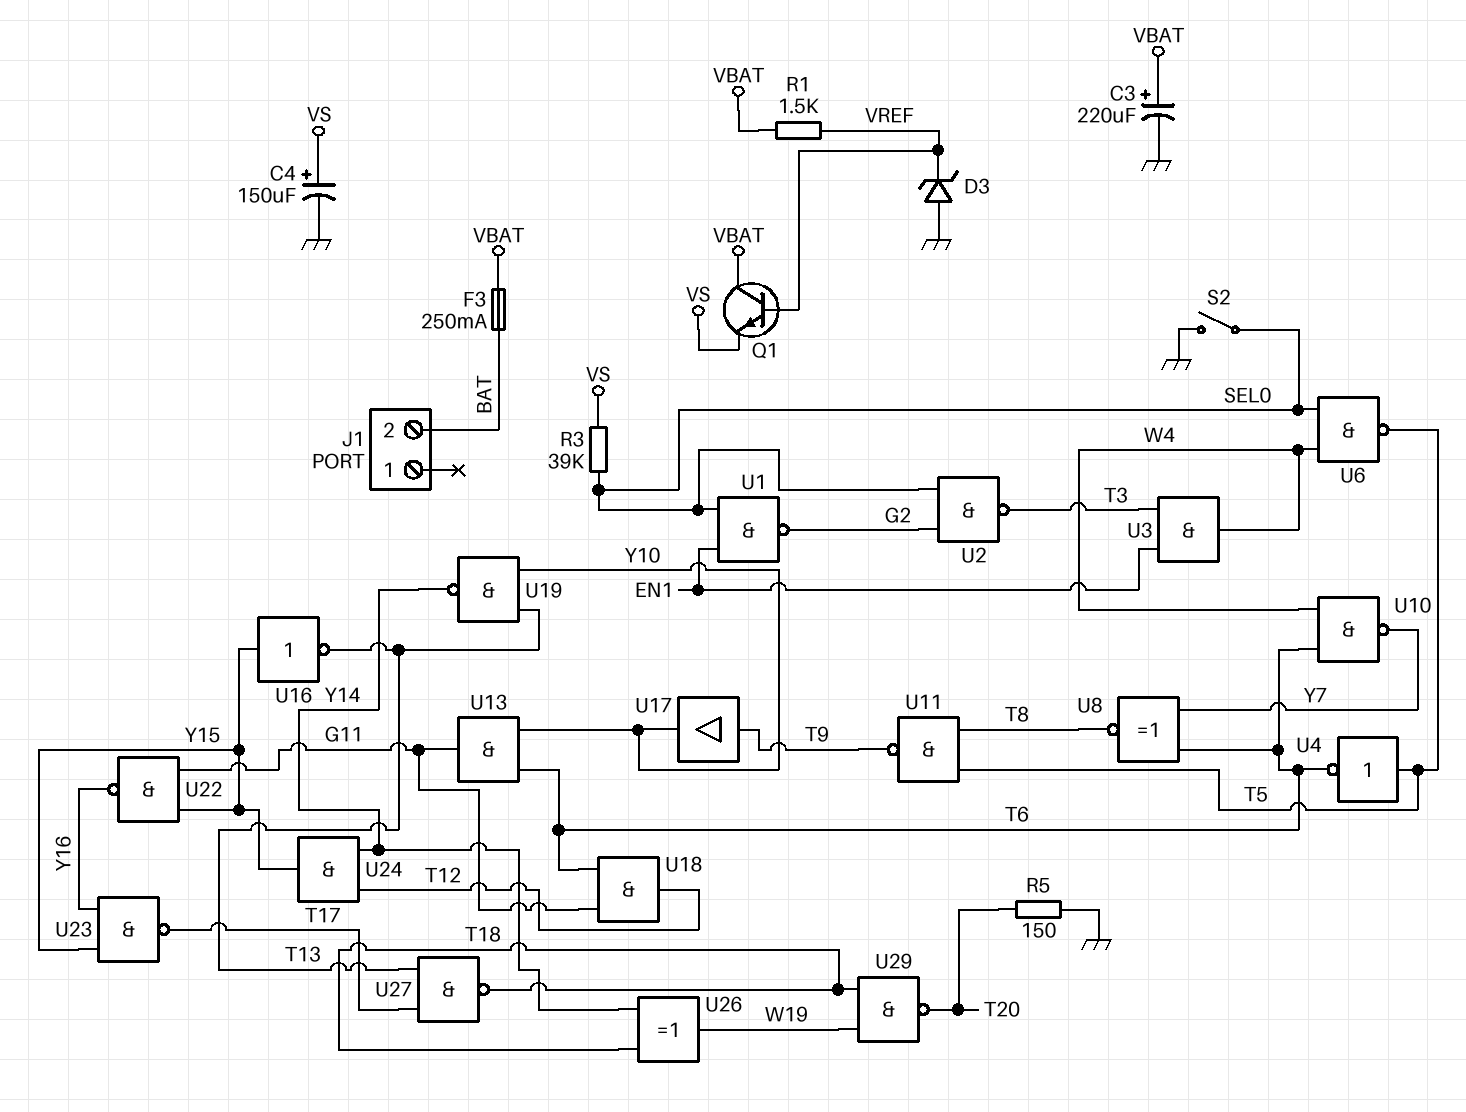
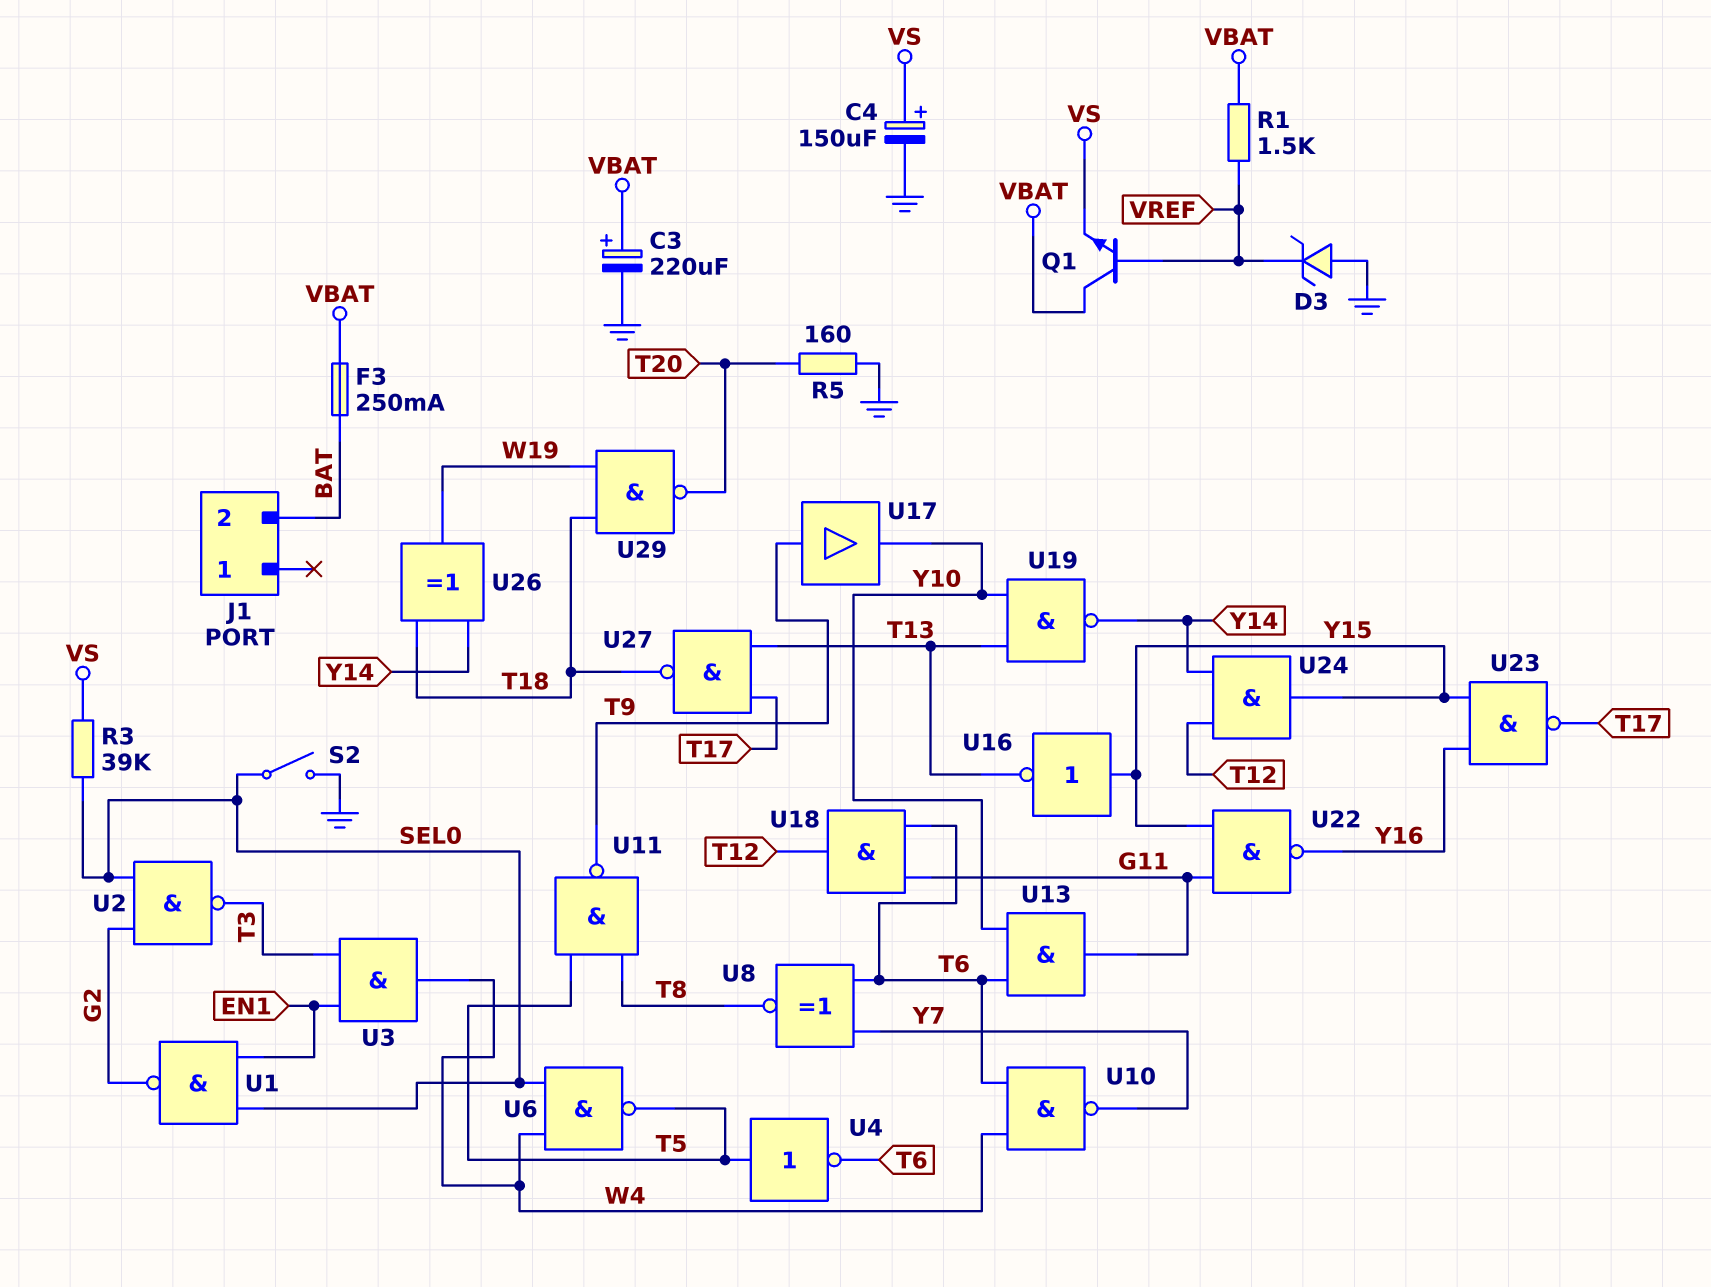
R5: 150 (GND, T20) -> 160 (GND, T20)

